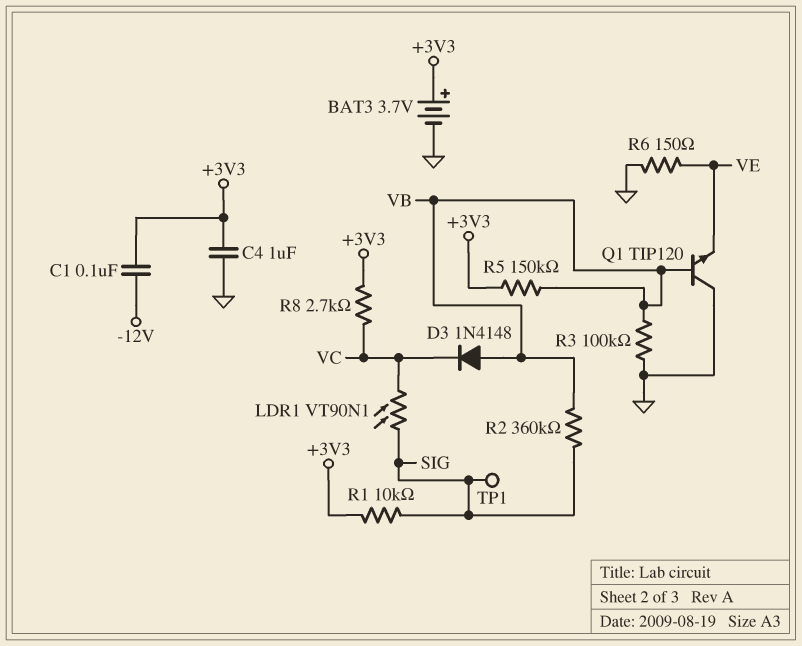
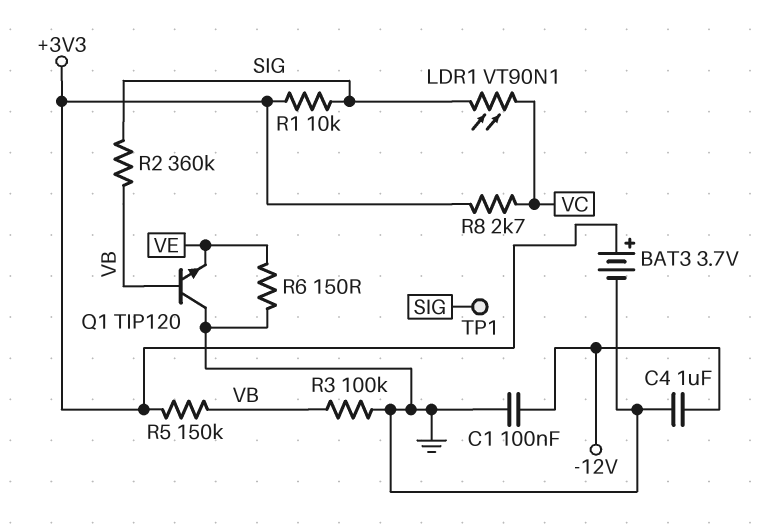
C1: 100nF (+3V3, -12V) -> 100nF (-12V, GND)
C4: 1uF (+3V3, GND) -> 1uF (-12V, GND)
D3: diode 1N4148 (A VB, K VC) -> none

